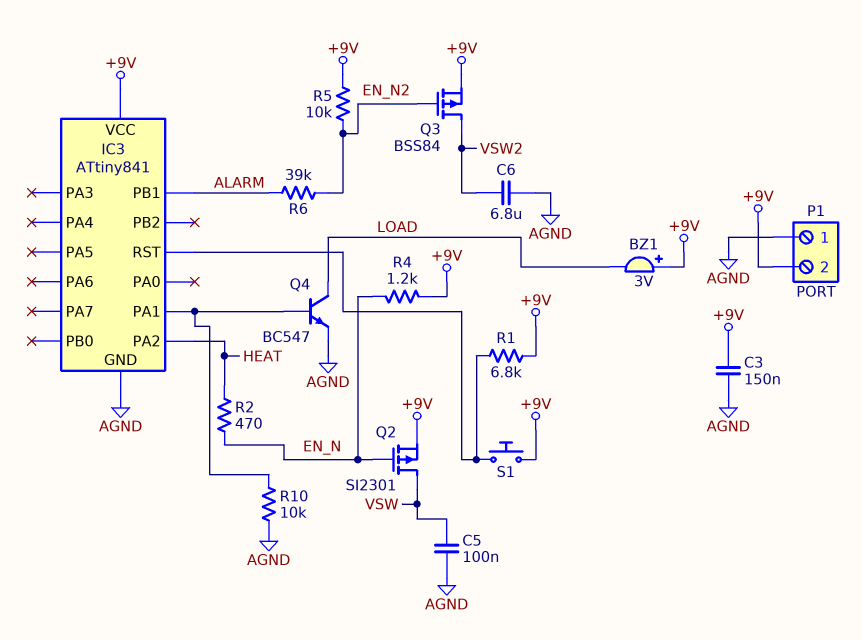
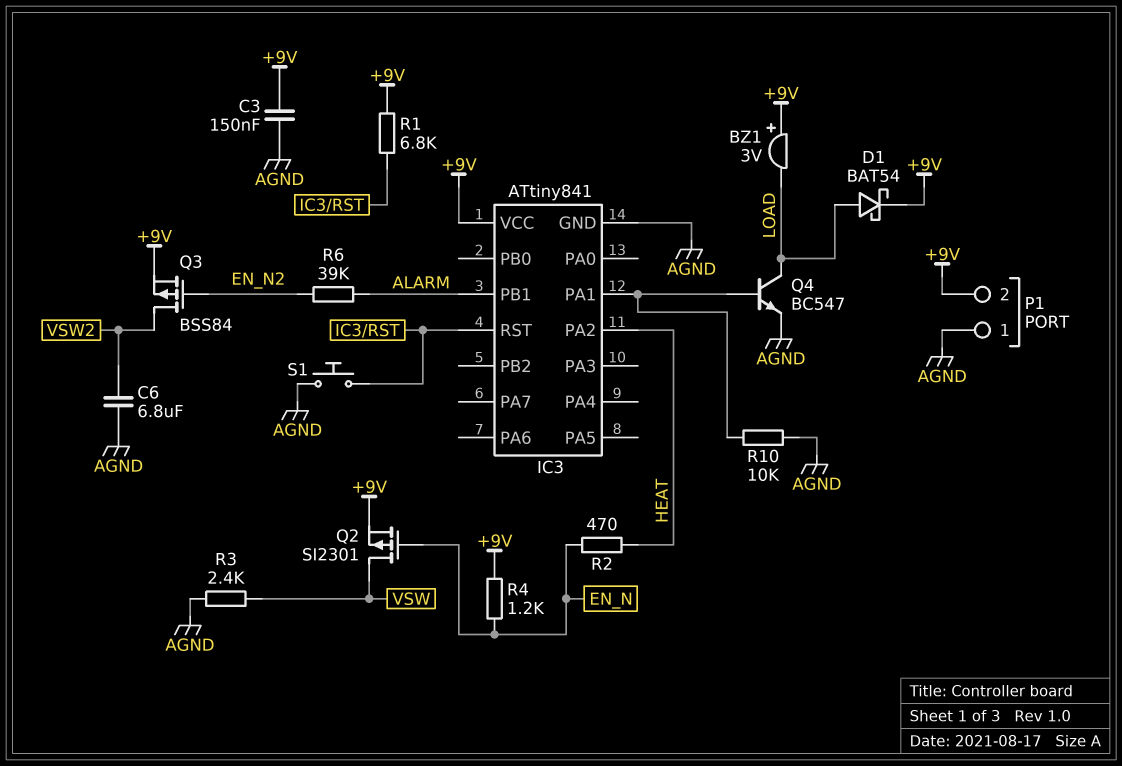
C5: 100nF (AGND, VSW) -> none
D1: none -> schottky BAT54 (A LOAD, K +9V)
R3: none -> 2.4k (AGND, VSW)
R5: 10k (+9V, EN_N2) -> none
S1: button (+9V, IC3/RST) -> button (AGND, IC3/RST)

